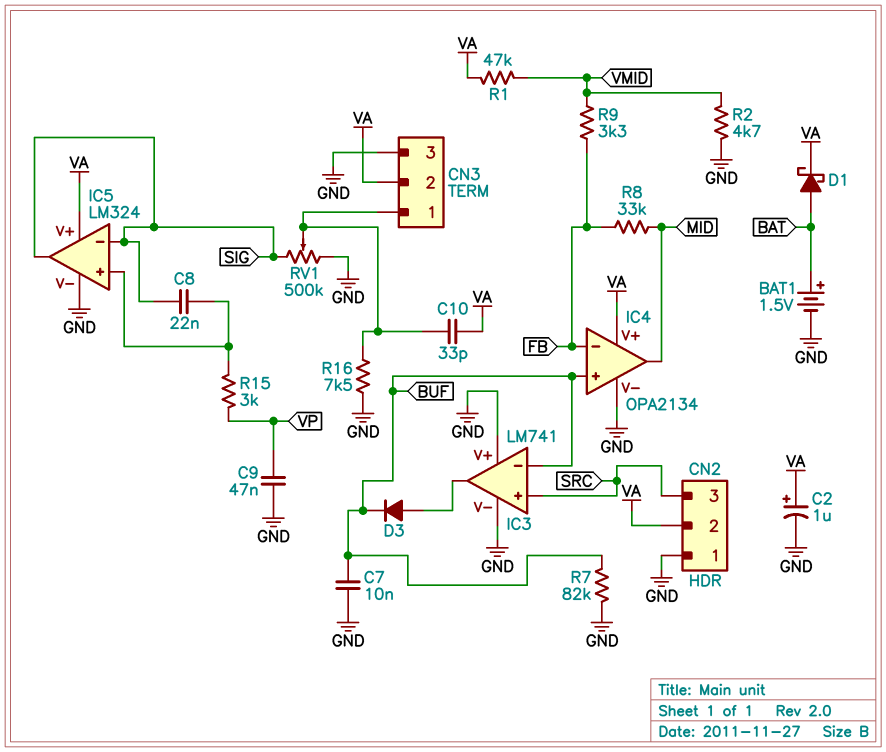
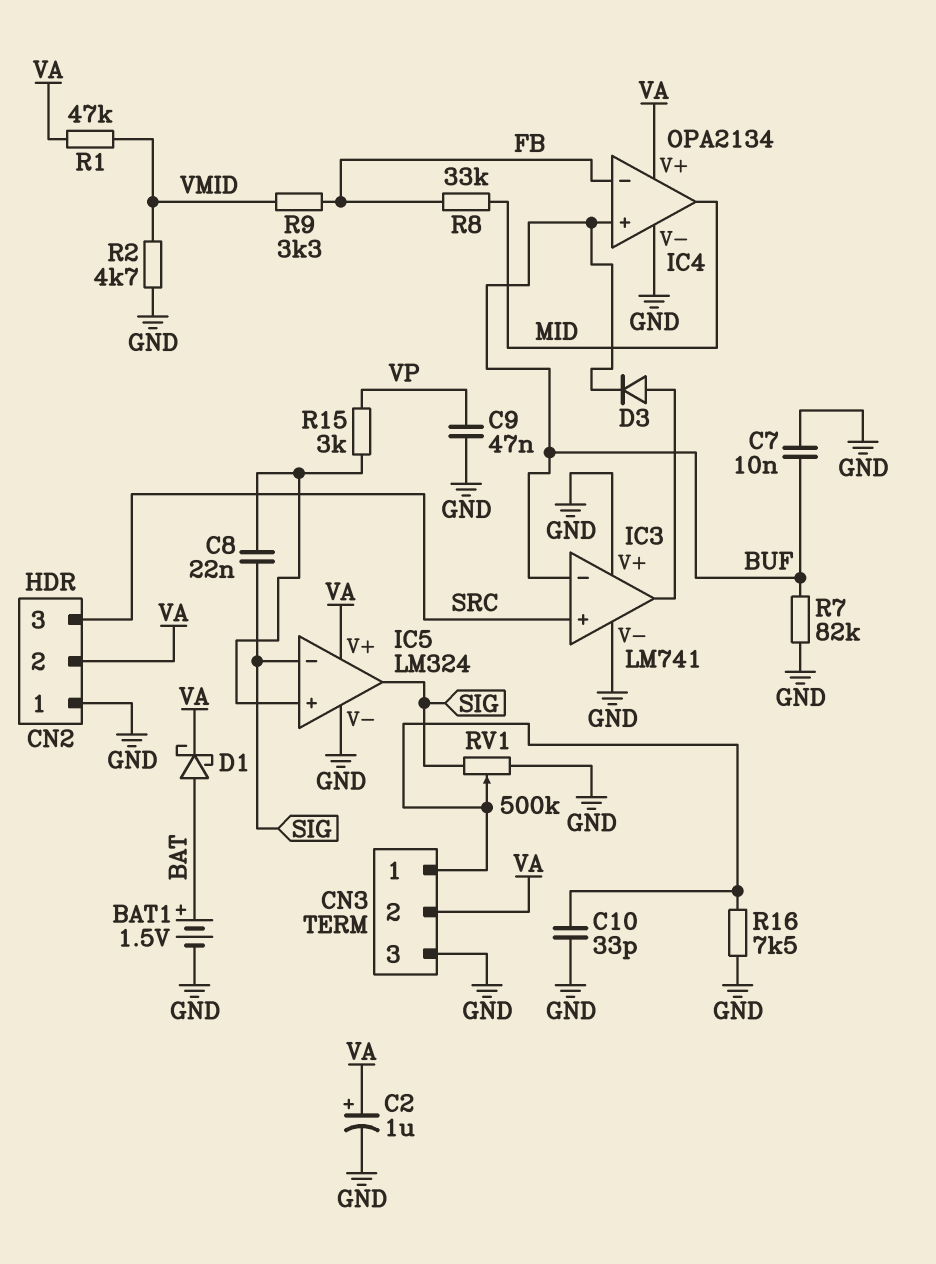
C10: 33pF (CN3/1, VA) -> 33pF (CN3/1, GND)

